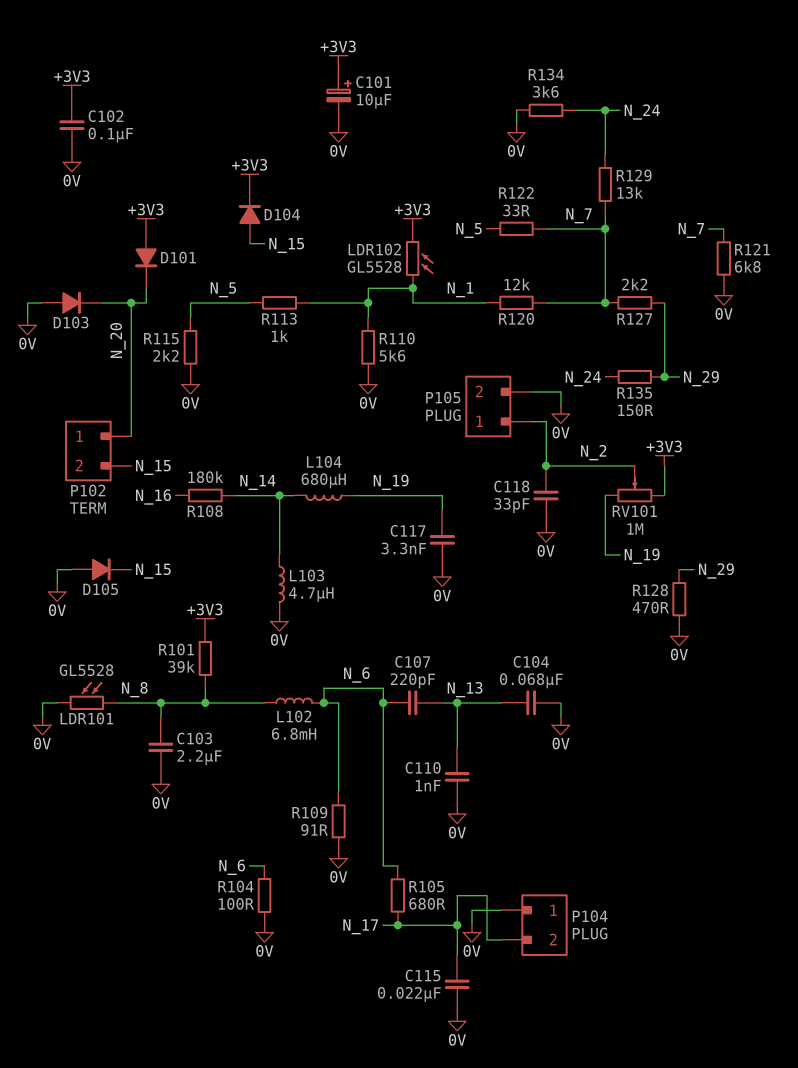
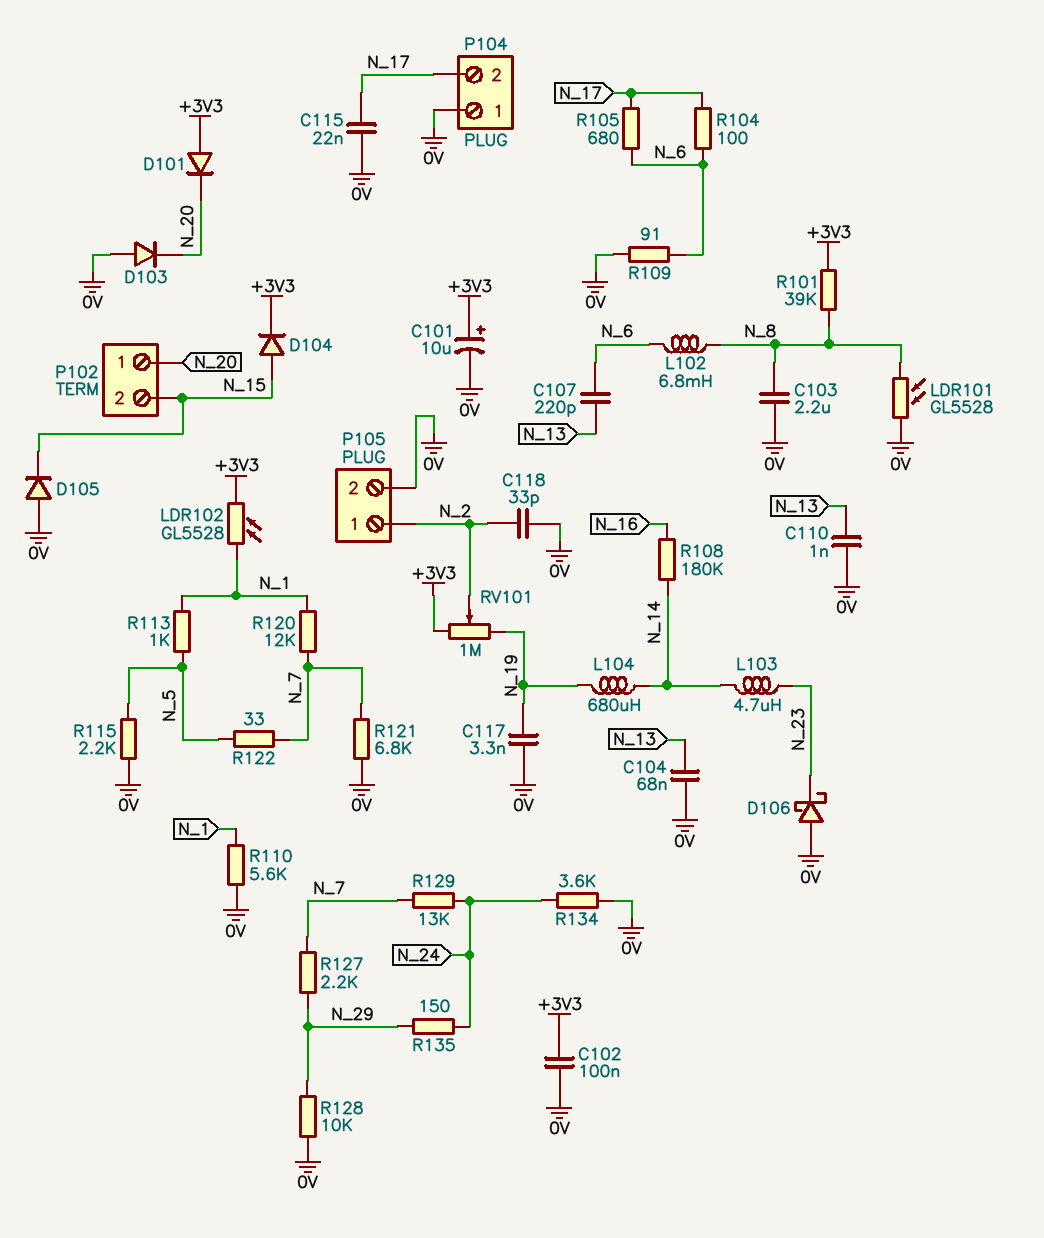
D106: none -> schottky (A 0V, K N_23)
L103: 4.7uH (0V, N_14) -> 4.7uH (N_14, N_23)
R104: 100 (0V, N_6) -> 100 (N_6, N_17)
R128: 470 (0V, N_29) -> 10k (0V, N_29)

